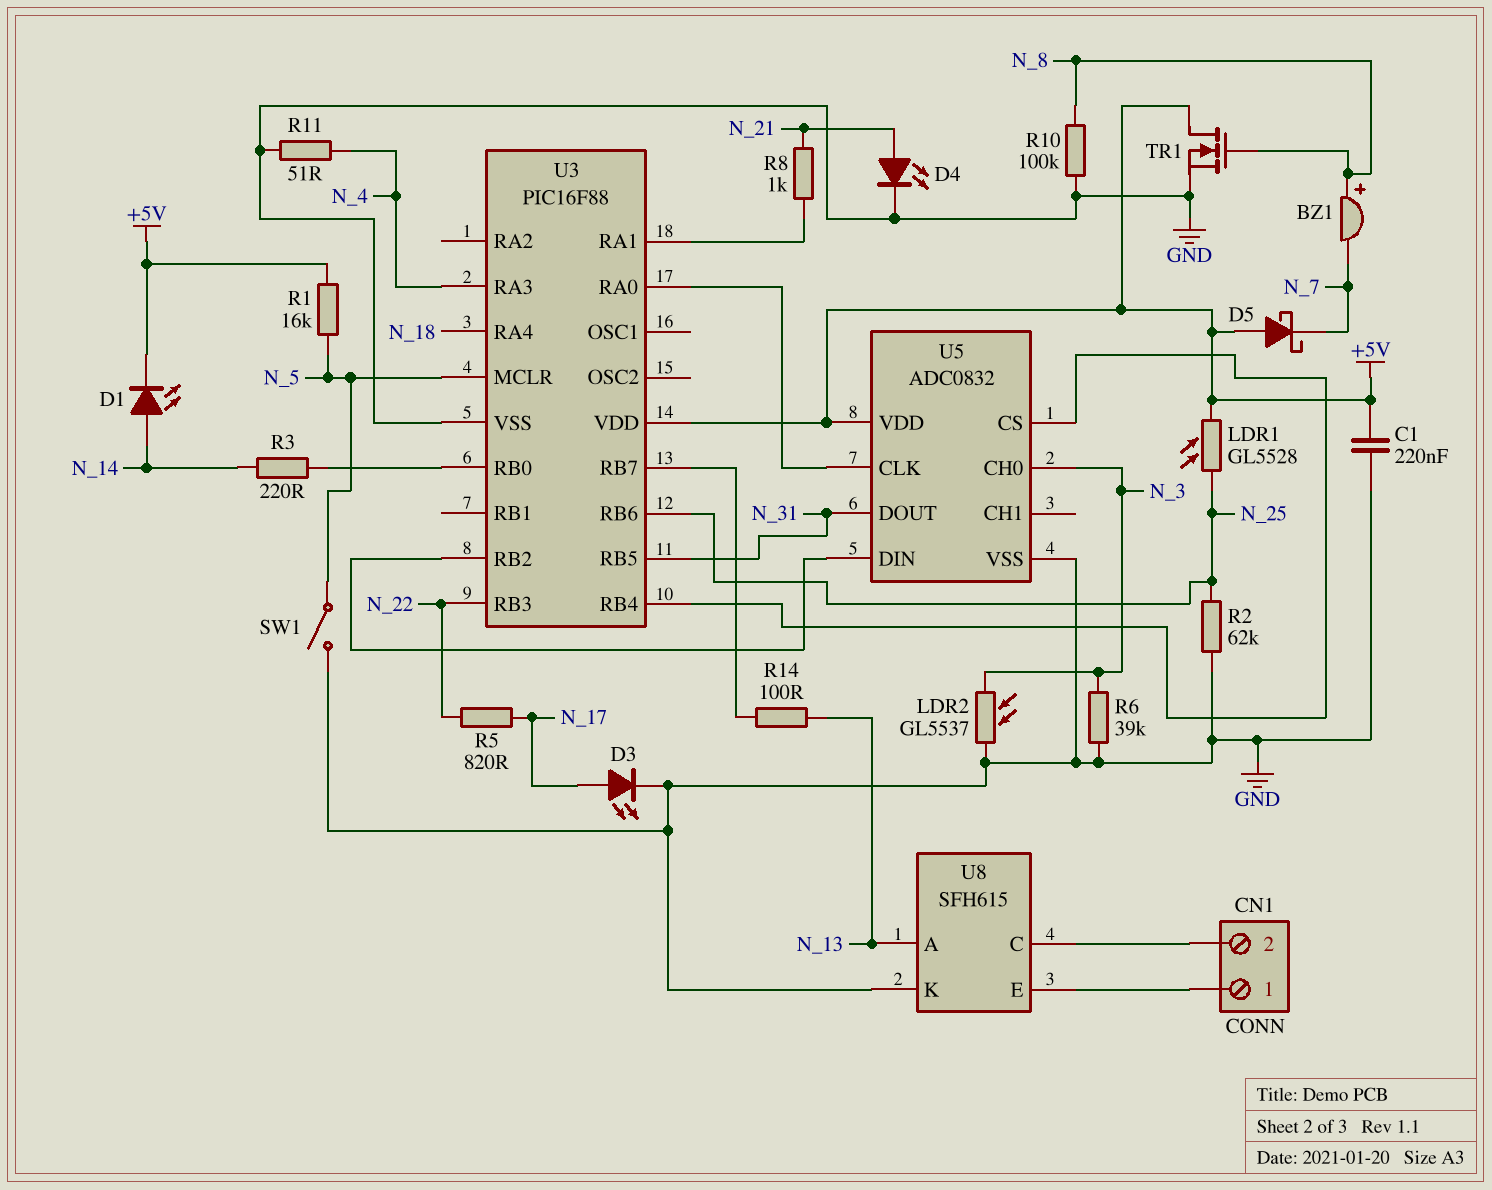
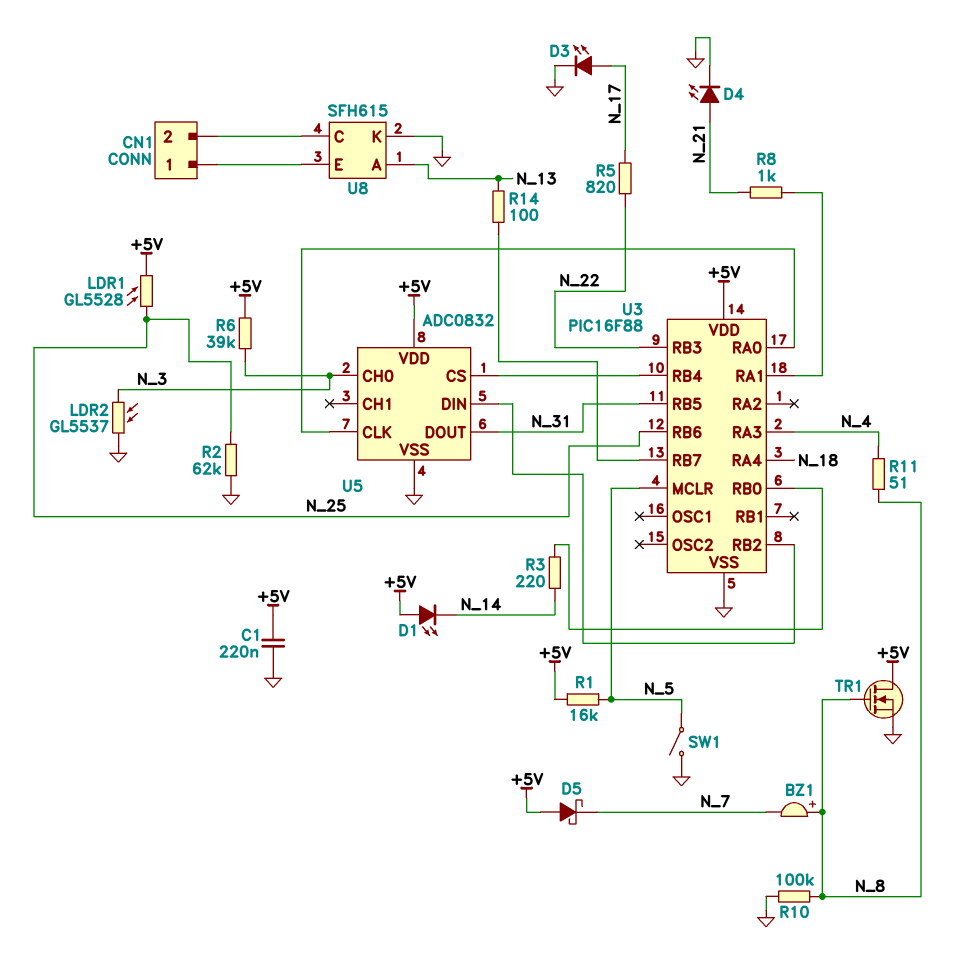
D1: LED (A N_14, K +5V) -> LED (A +5V, K N_14)
R6: 39k (GND, N_3) -> 39k (+5V, N_3)
R11: 51 (GND, N_4) -> 51 (N_4, N_8)

